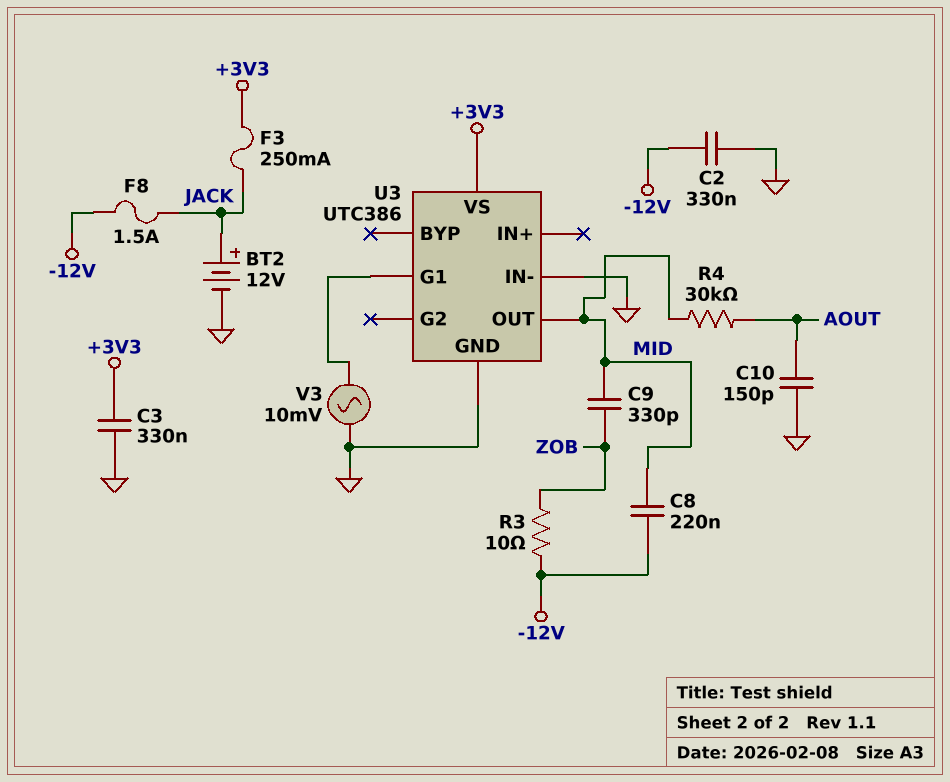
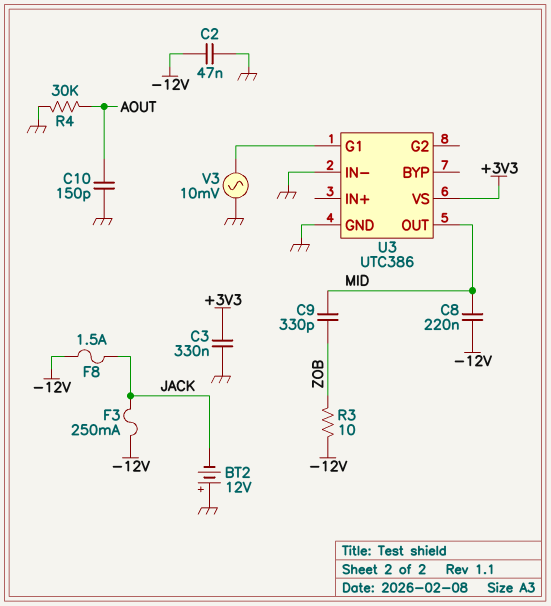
BT2: 12V (plus JACK, minus GND) -> 12V (plus GND, minus JACK)
C2: 330nF (-12V, GND) -> 47nF (-12V, GND)
F3: 250mA (+3V3, JACK) -> 250mA (-12V, JACK)
R4: 30k (AOUT, MID) -> 30k (AOUT, GND)

